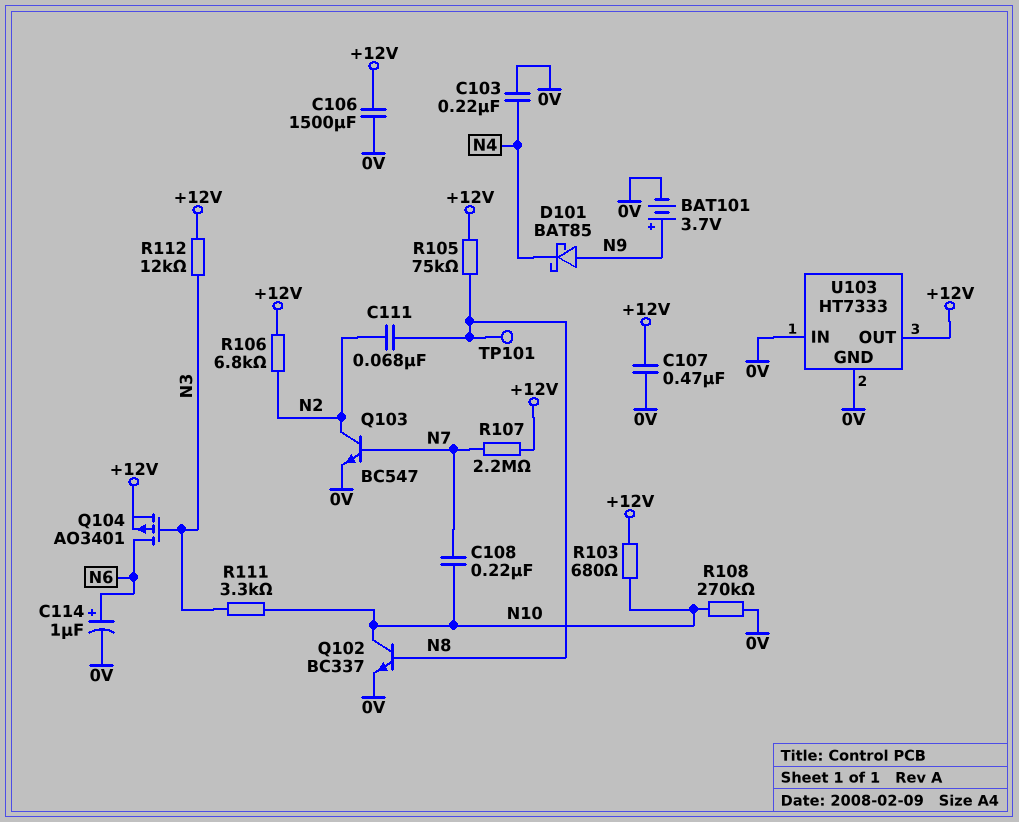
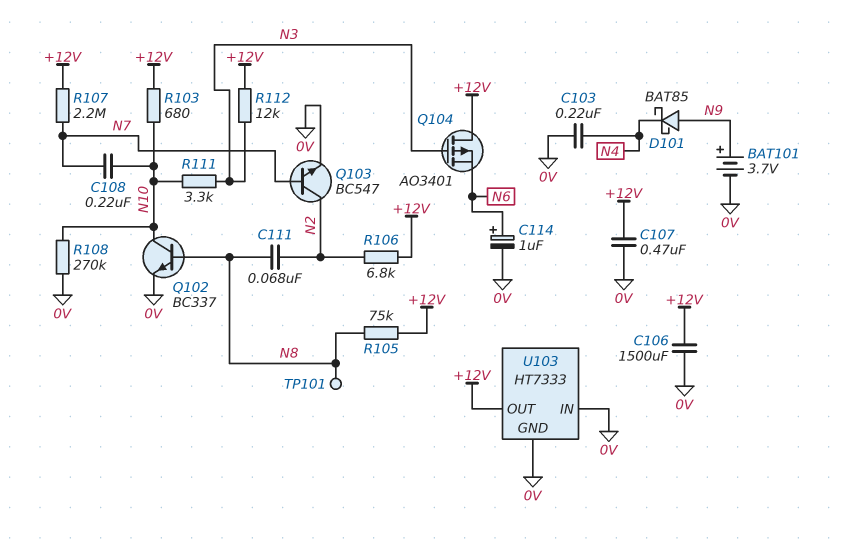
Q104: PMOS AO3401 (G N3, D N6, S +12V) -> PMOS AO3401 (G N3, D +12V, S N6)

